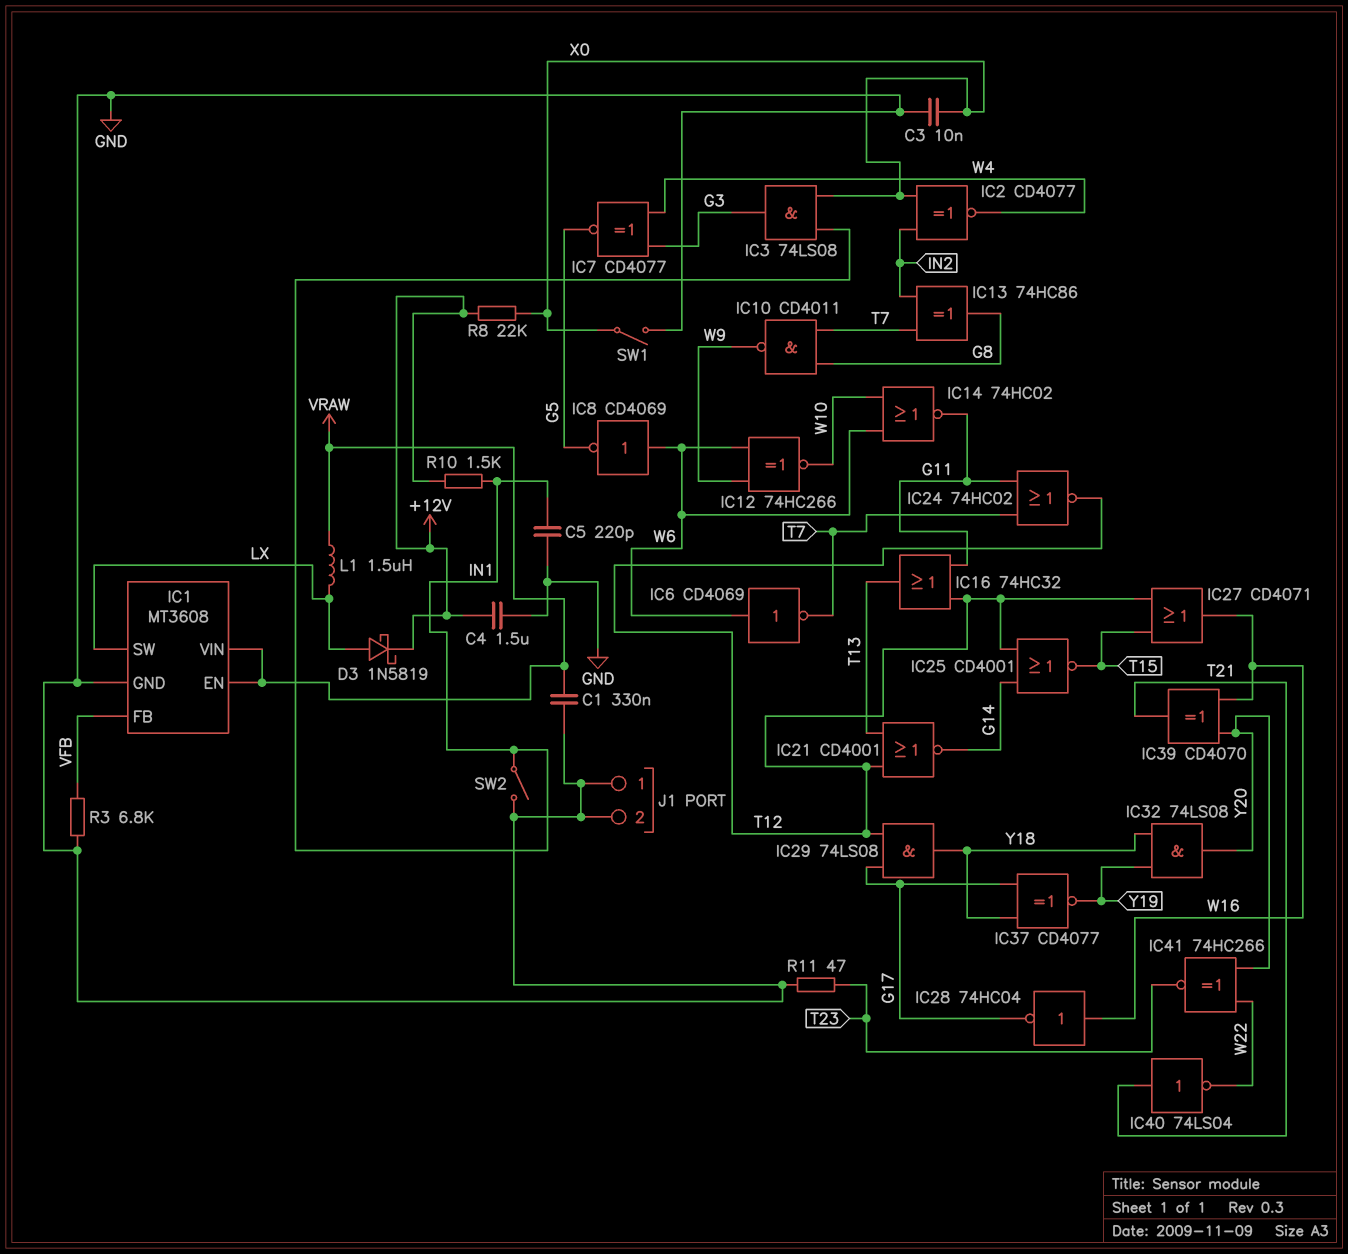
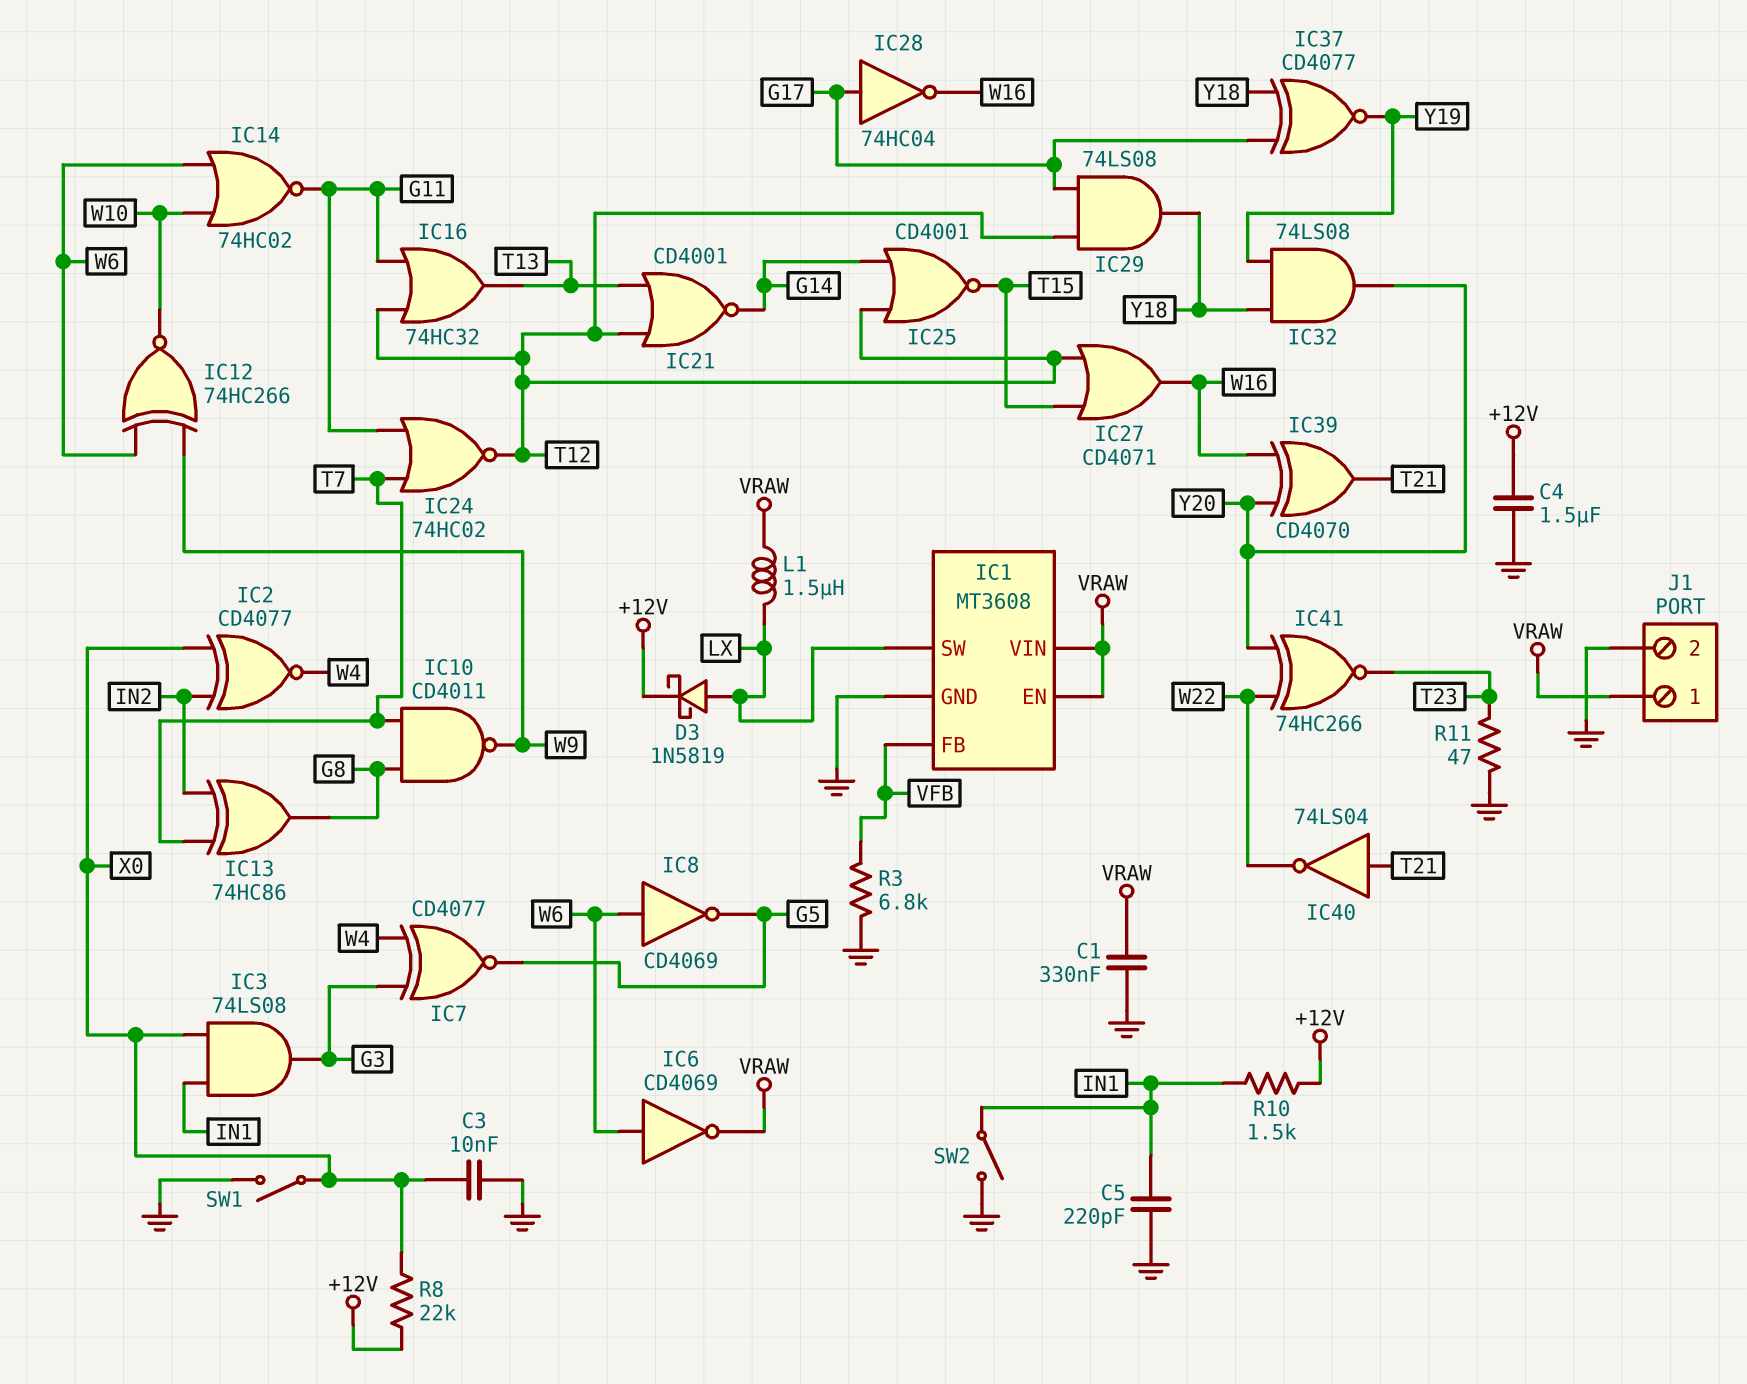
IC6: NOT CD4069 (in W6, out T7) -> NOT CD4069 (in W6, out VRAW)
IC28: NOT 74HC04 (in W16, out G17) -> NOT 74HC04 (in G17, out W16)
J1 pin 1: GND -> VRAW

